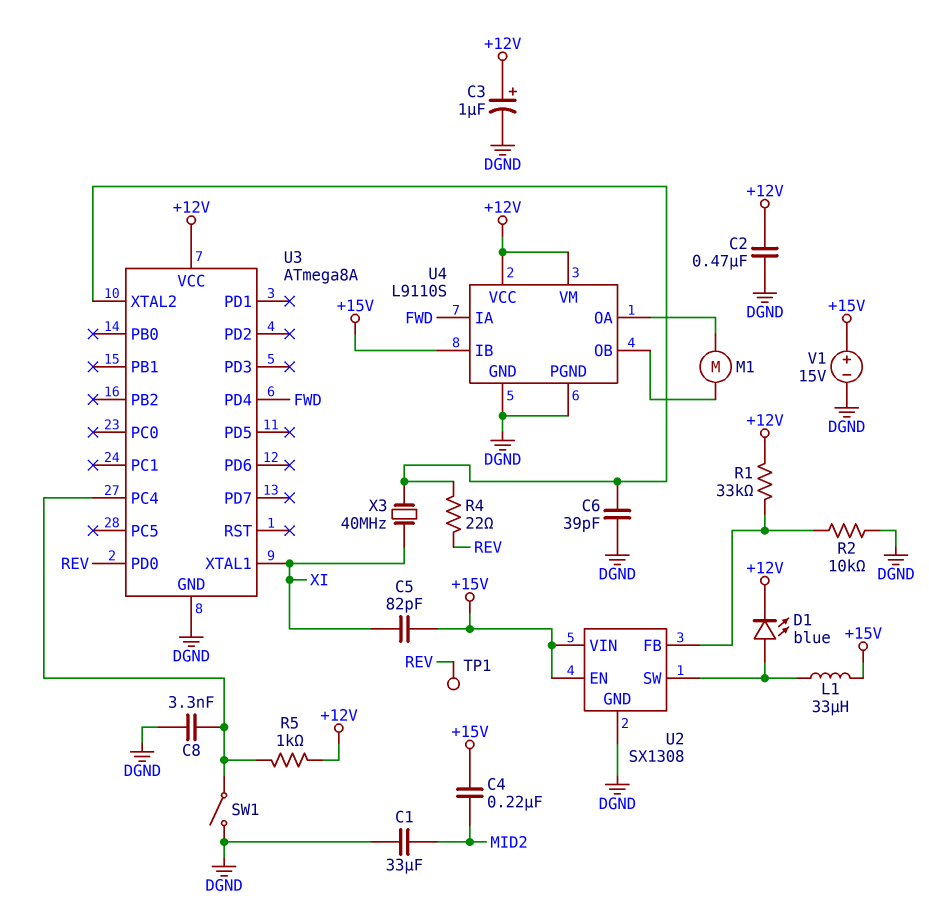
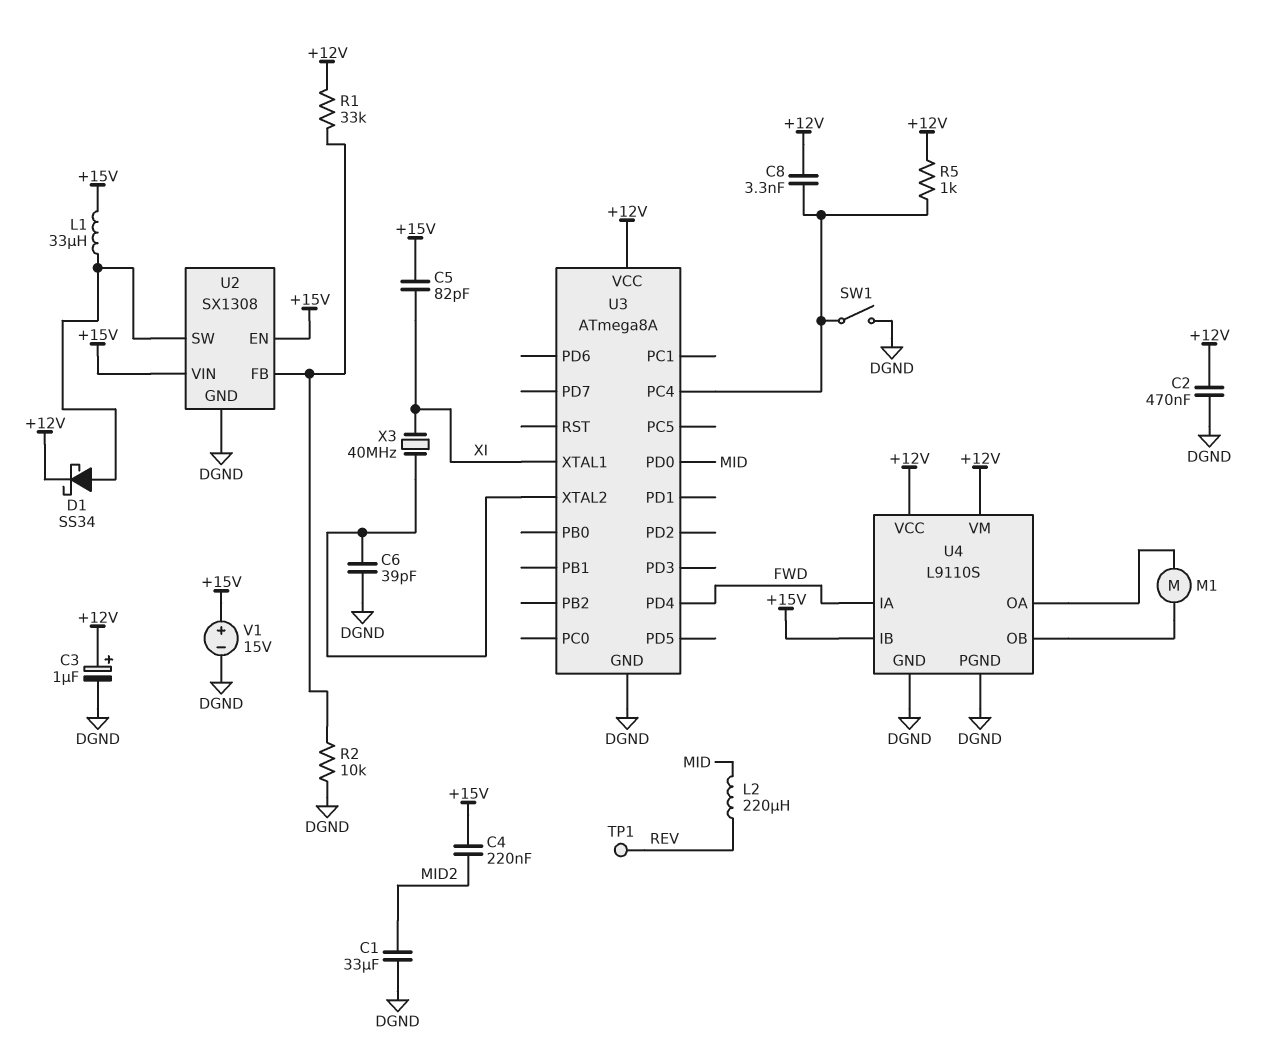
C8: 3.3nF (DGND, U3/PC4) -> 3.3nF (+12V, U3/PC4)
D1: LED blue (A U2/SW, K +12V) -> schottky SS34 (A U2/SW, K +12V)
L2: none -> 220uH (MID, REV)
R4: 22 (REV, U3/XTAL2) -> none
U3 pin PD0: REV -> MID

